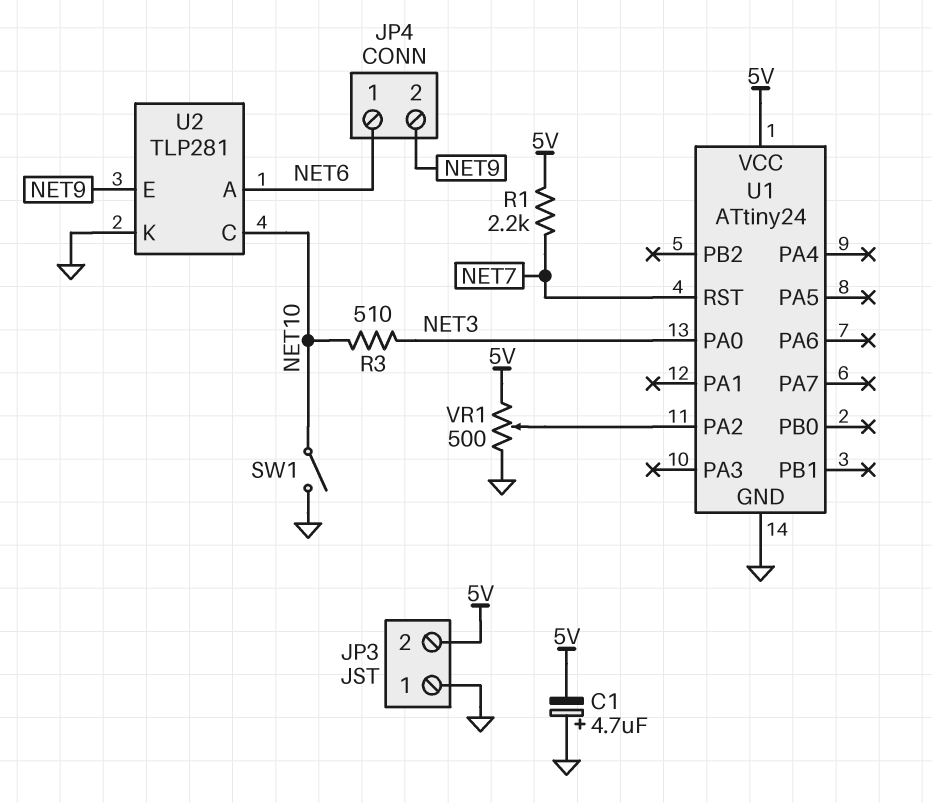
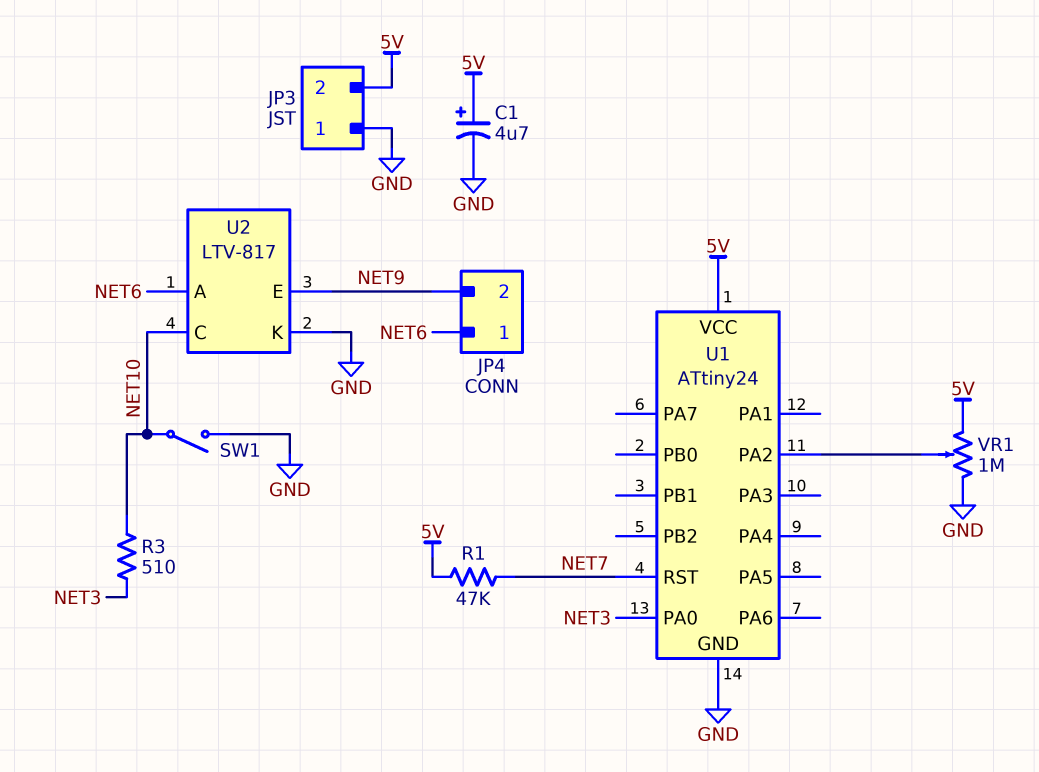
C1: 4.7uF (plus GND, minus 5V) -> 4.7uF (plus 5V, minus GND)
R1: 2.2k (5V, NET7) -> 47k (5V, NET7)
U2: TLP281 -> LTV-817
VR1: 500 (5V, GND, wiper U1/PA2) -> 1M (5V, GND, wiper U1/PA2)

